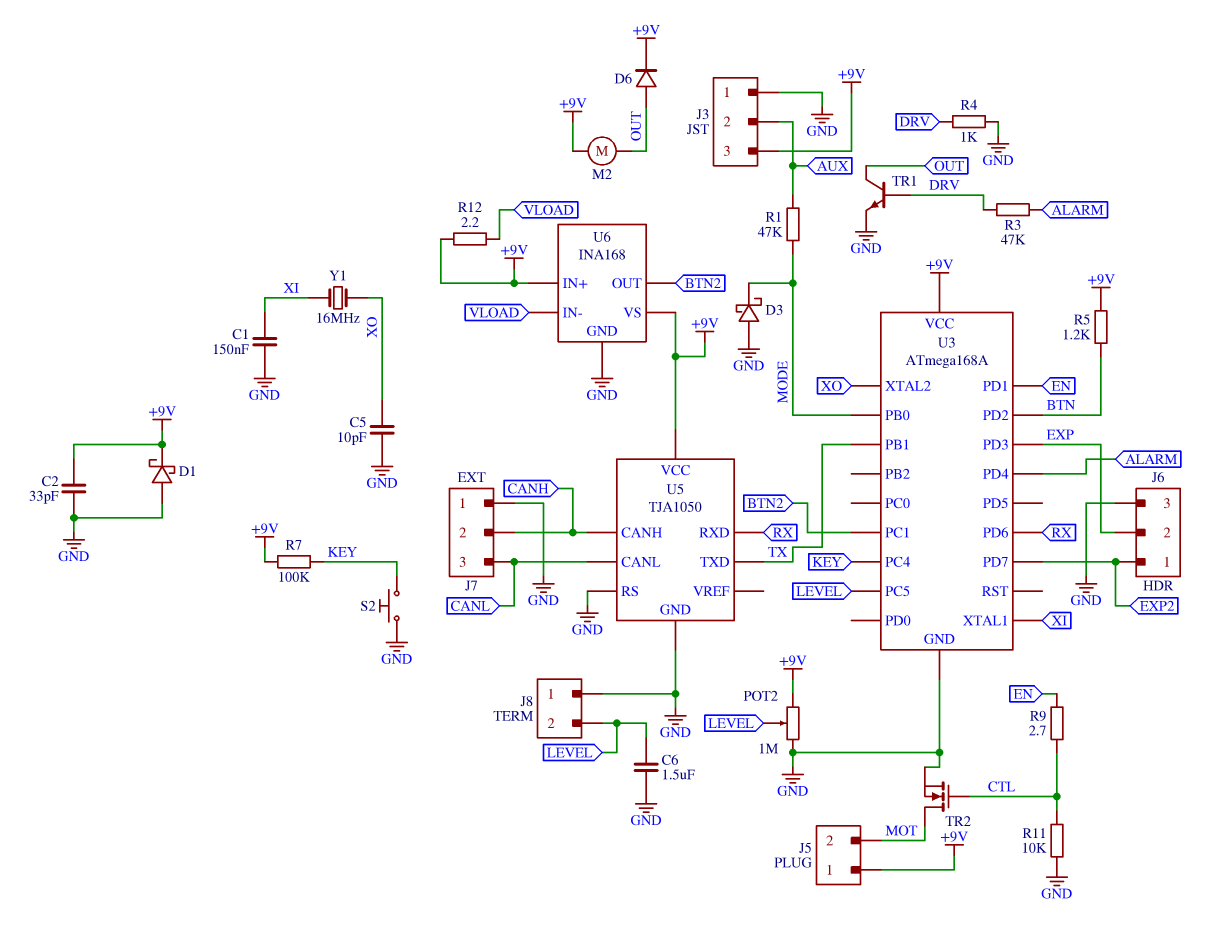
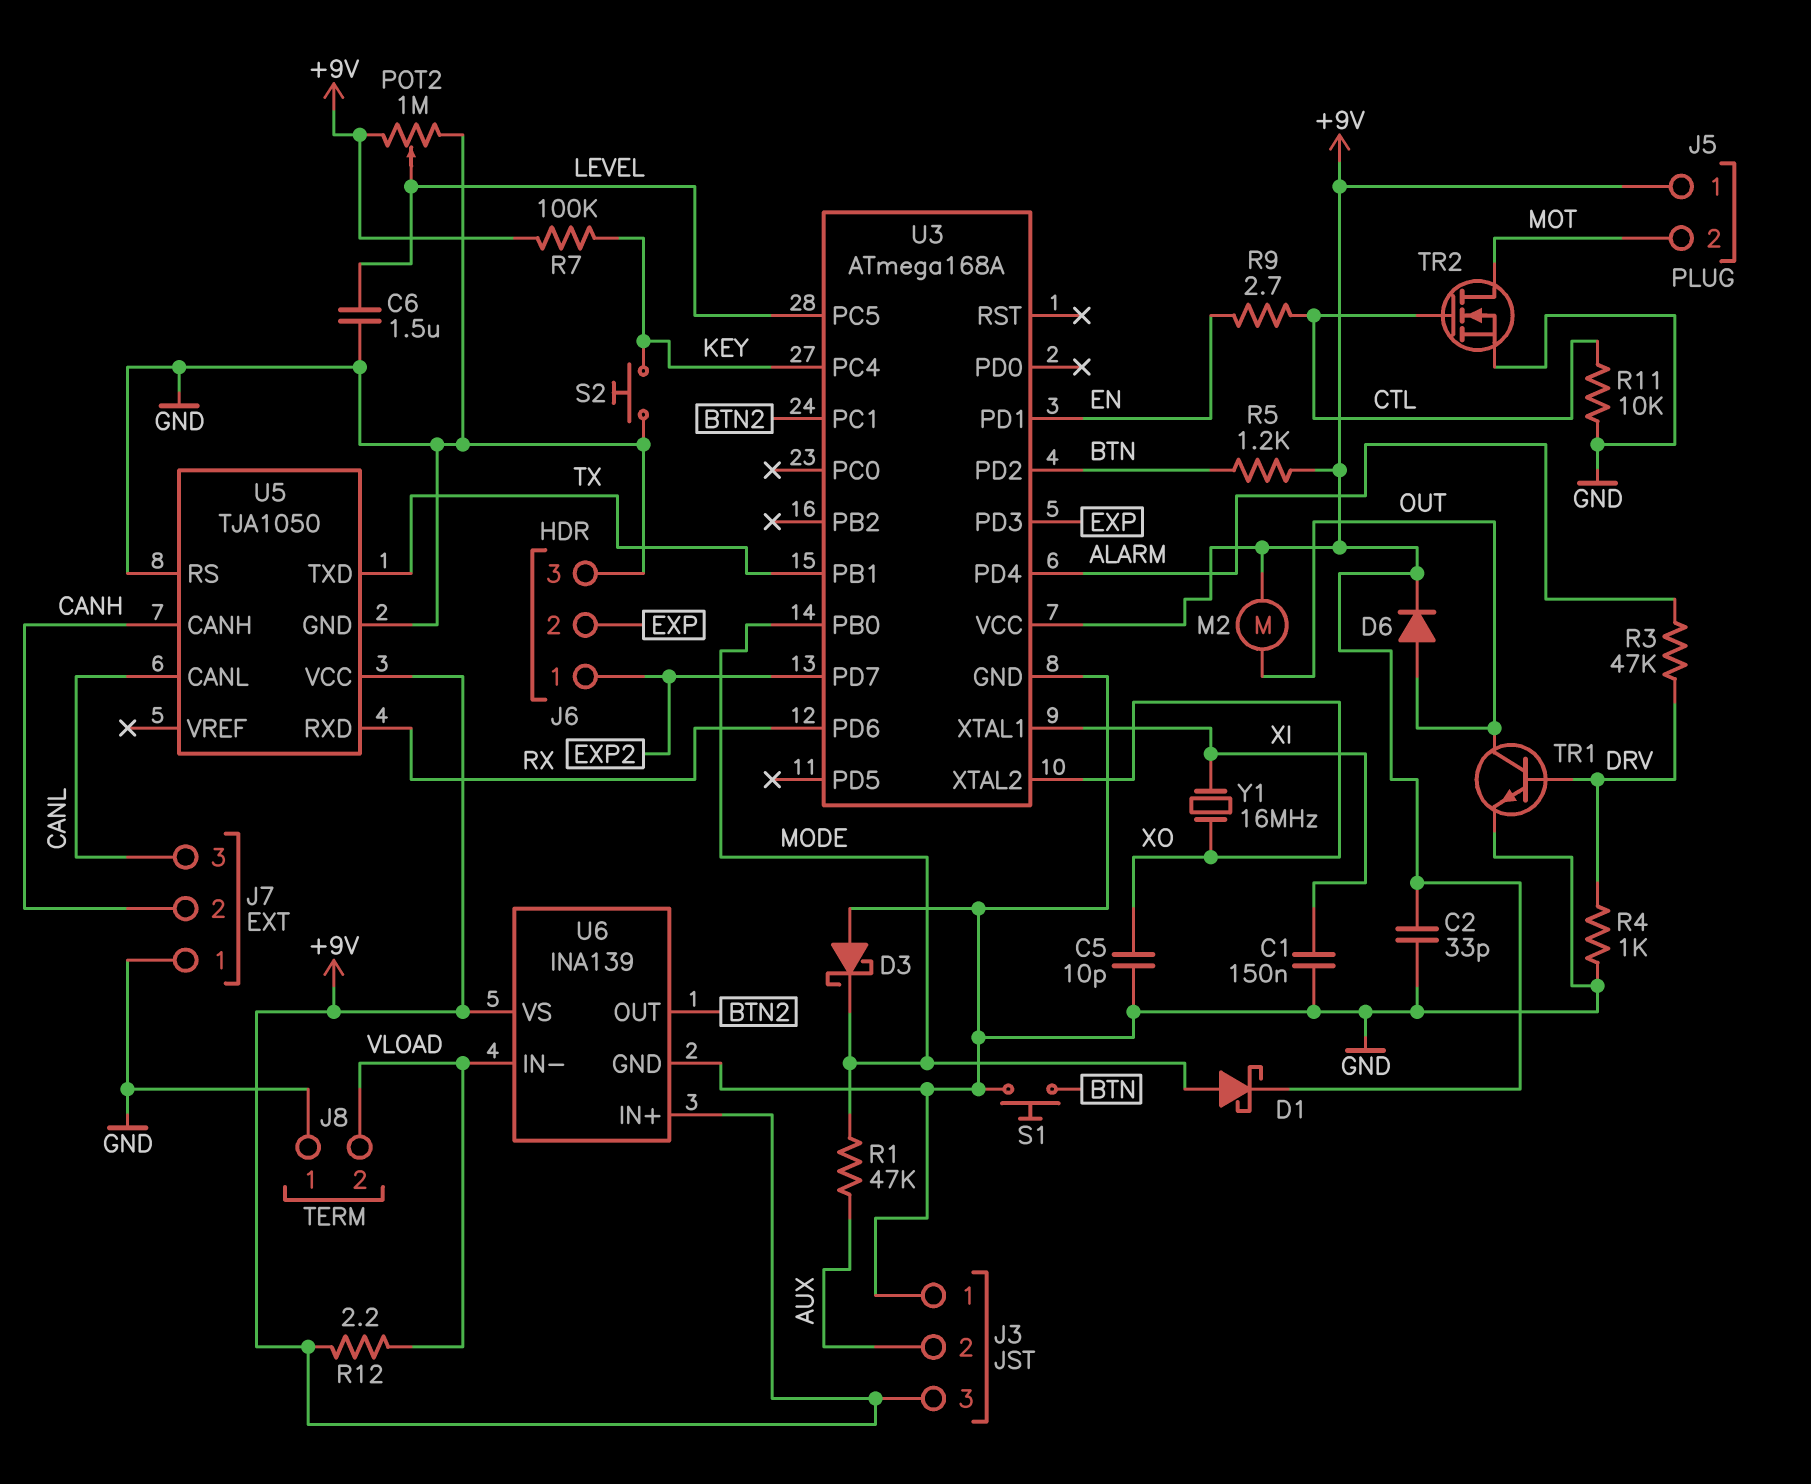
D1: schottky (A GND, K +9V) -> schottky (A MODE, K +9V)
J8 pin 2: LEVEL -> VLOAD
S1: none -> button (BTN, GND)
U6: INA168 -> INA139

